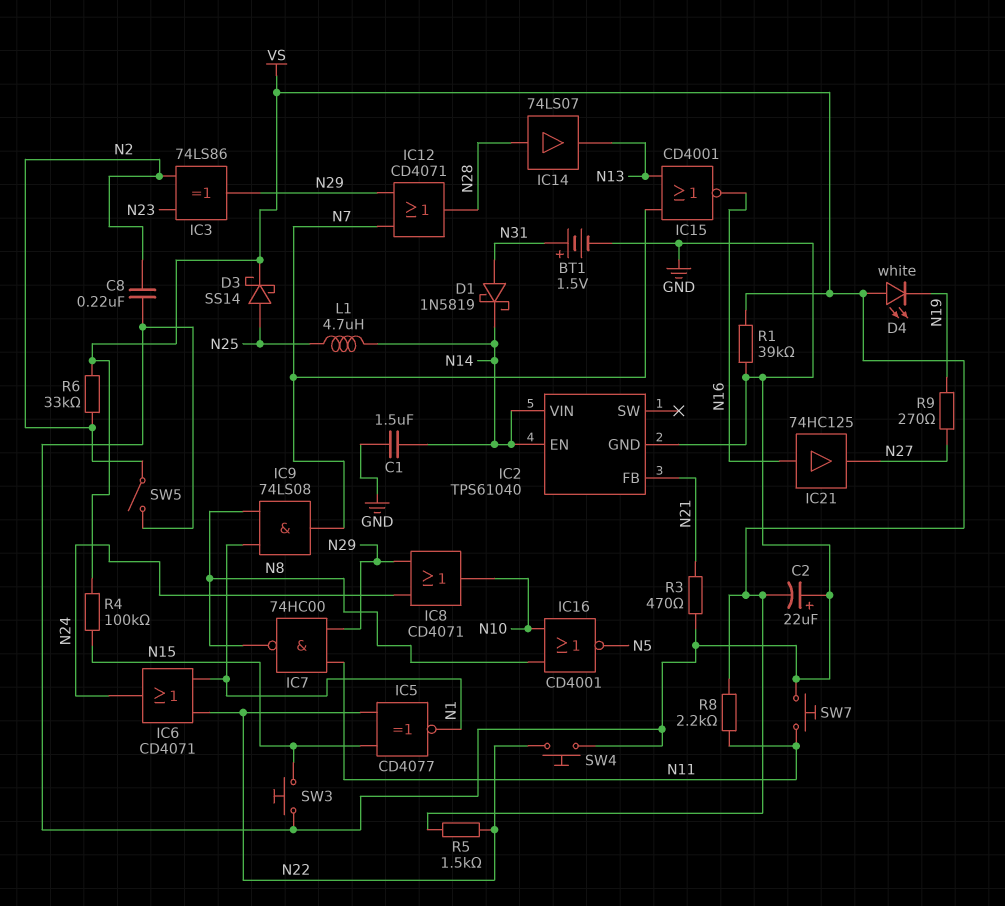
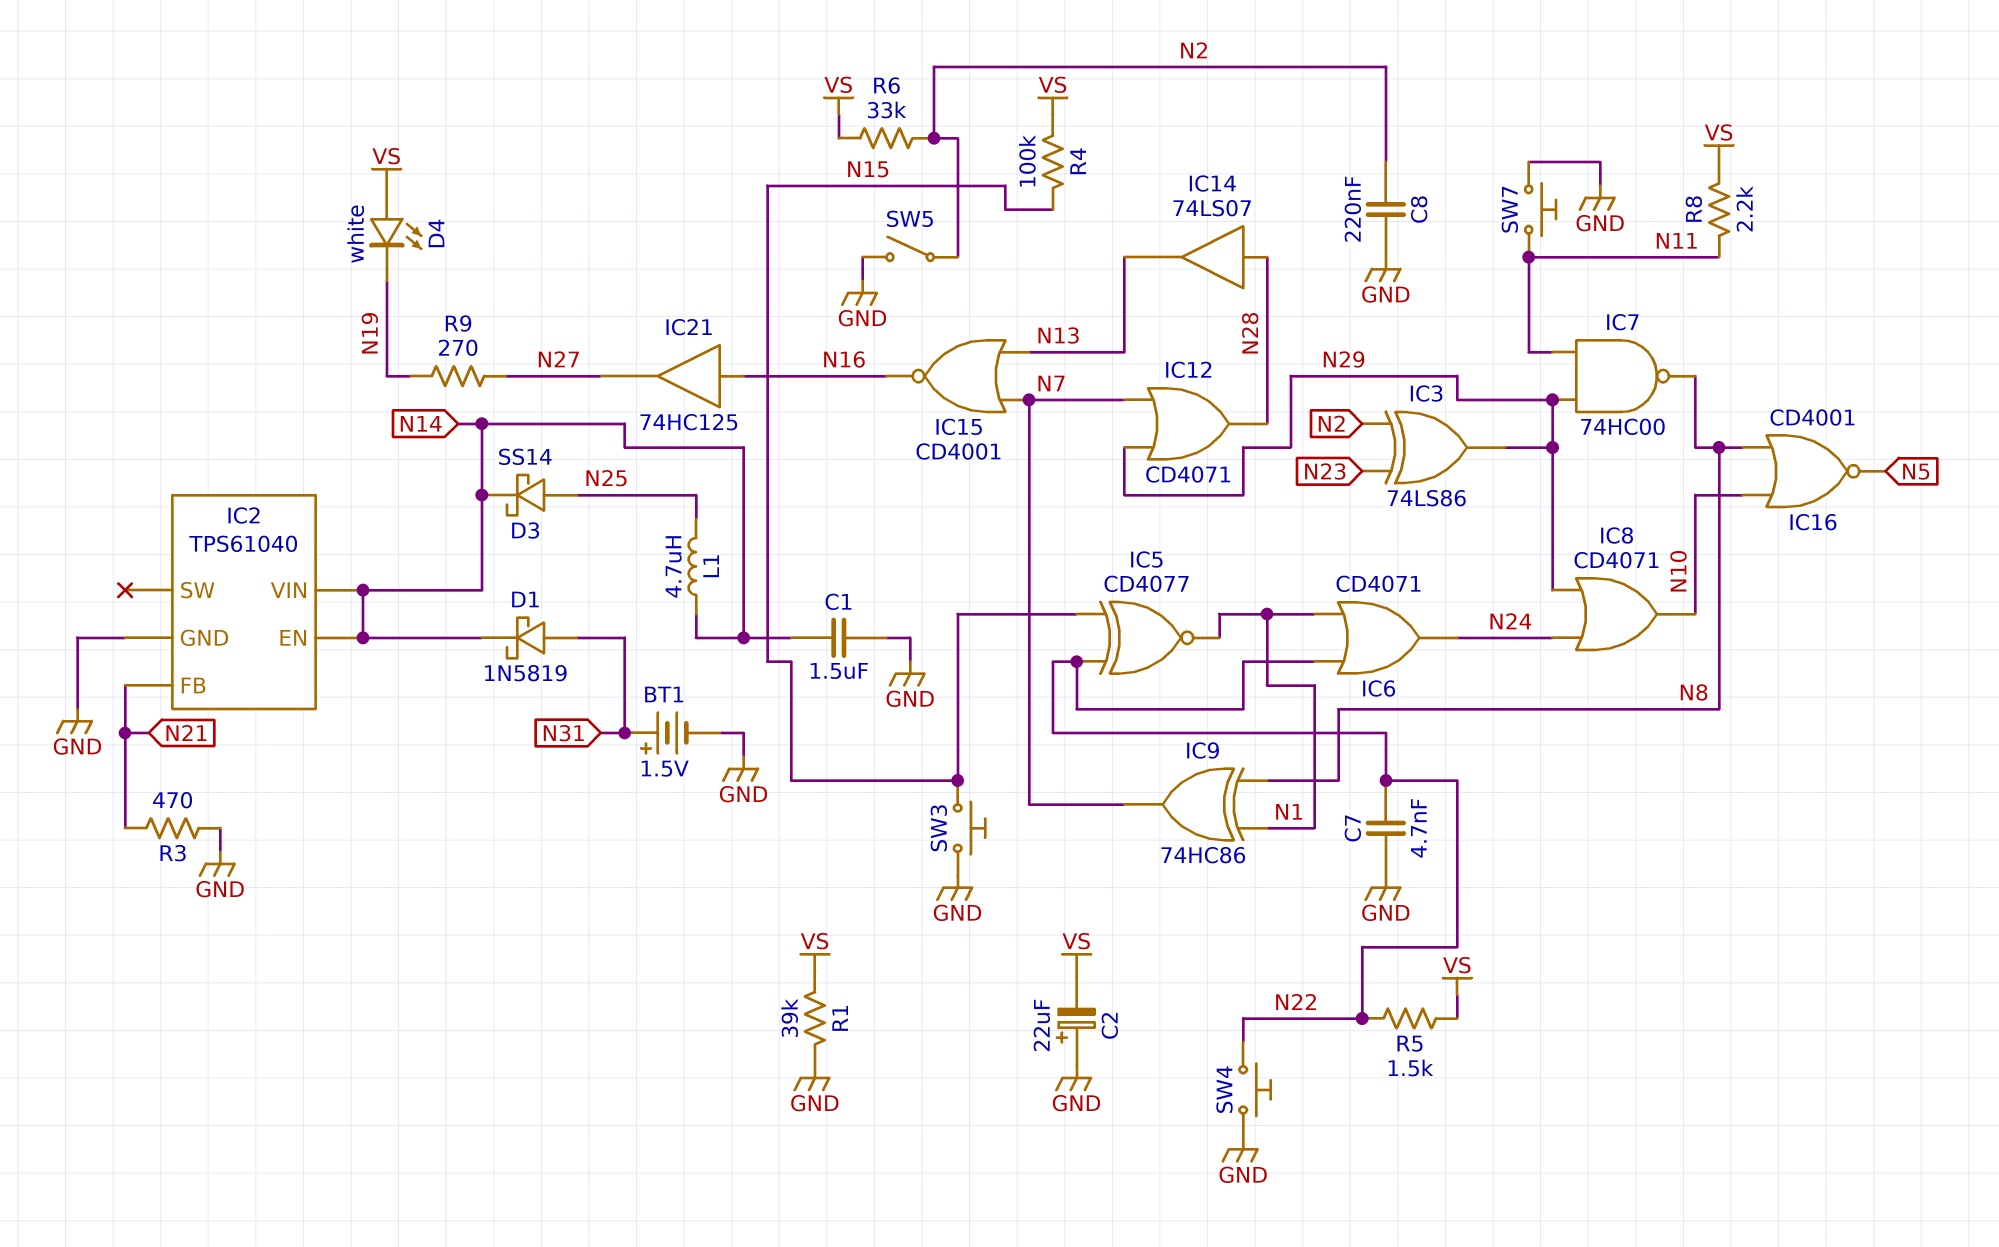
C7: none -> 4.7nF (GND, N22)
D3: schottky SS14 (A N25, K VS) -> schottky SS14 (A N25, K N14)
IC9: AND 74LS08 (in N1, in N8, out N7) -> XOR 74HC86 (in N1, in N8, out N7)

